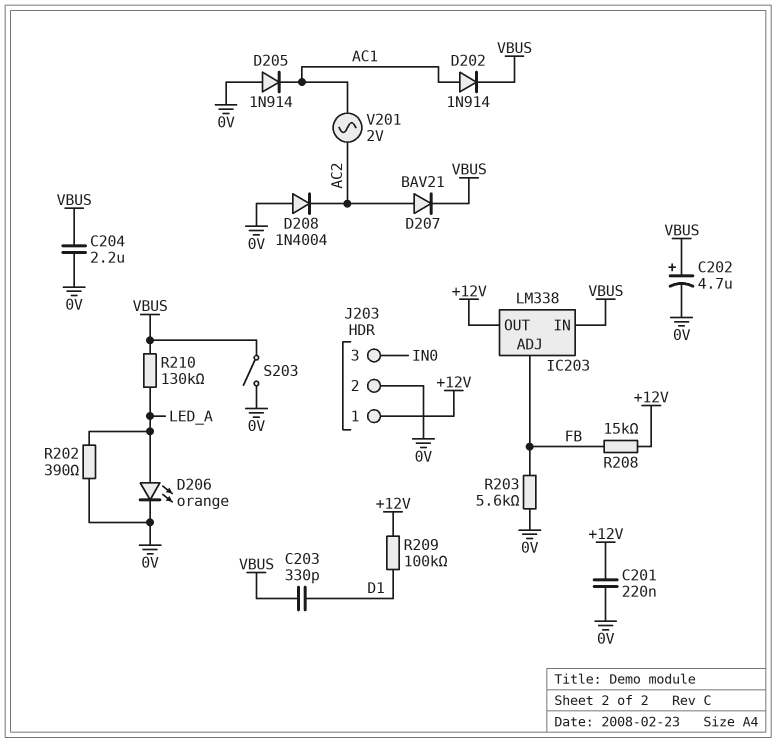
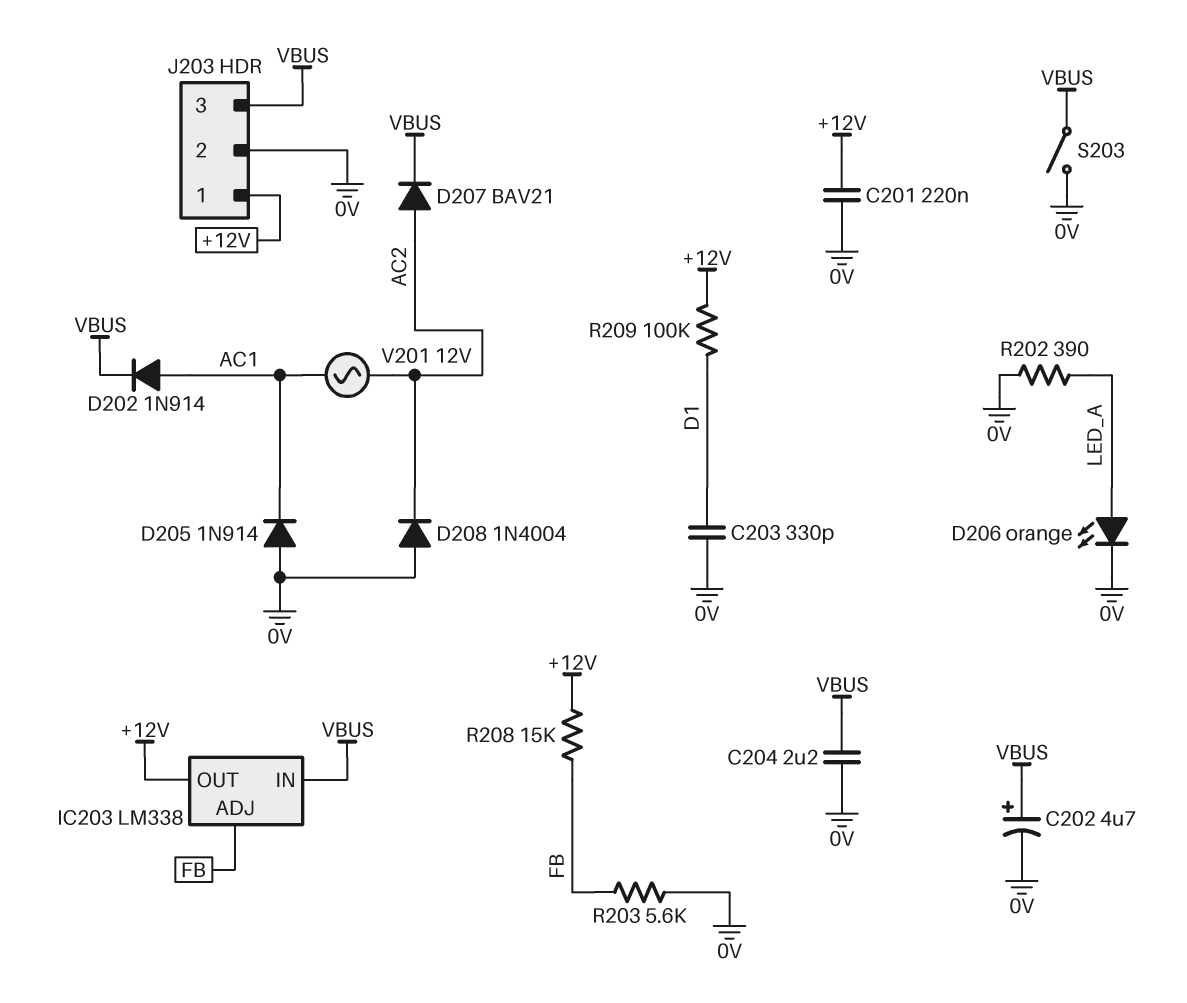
C203: 330pF (D1, VBUS) -> 330pF (0V, D1)
J203 pin 3: IN0 -> VBUS
R210: 130k (LED_A, VBUS) -> none
V201: AC 2V (AC1, AC2) -> AC 12V (AC1, AC2)

